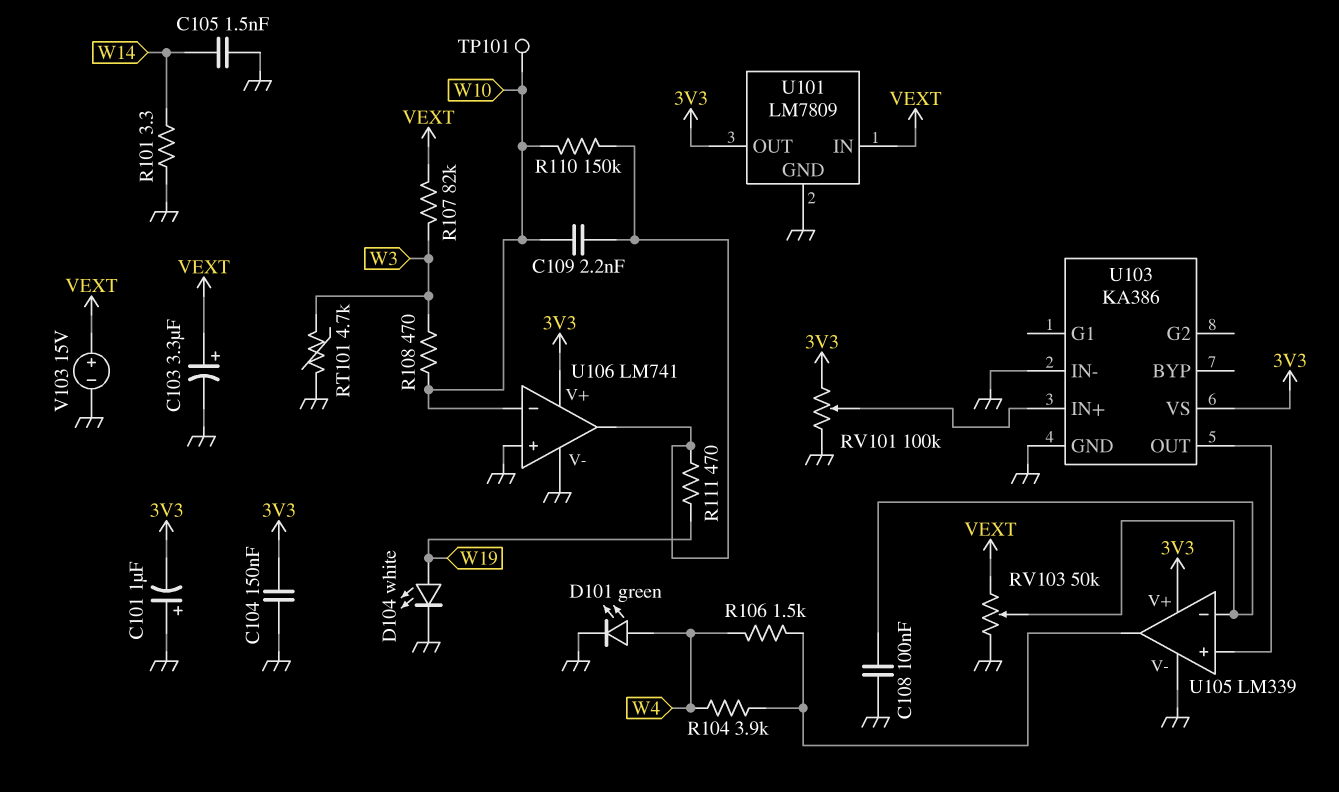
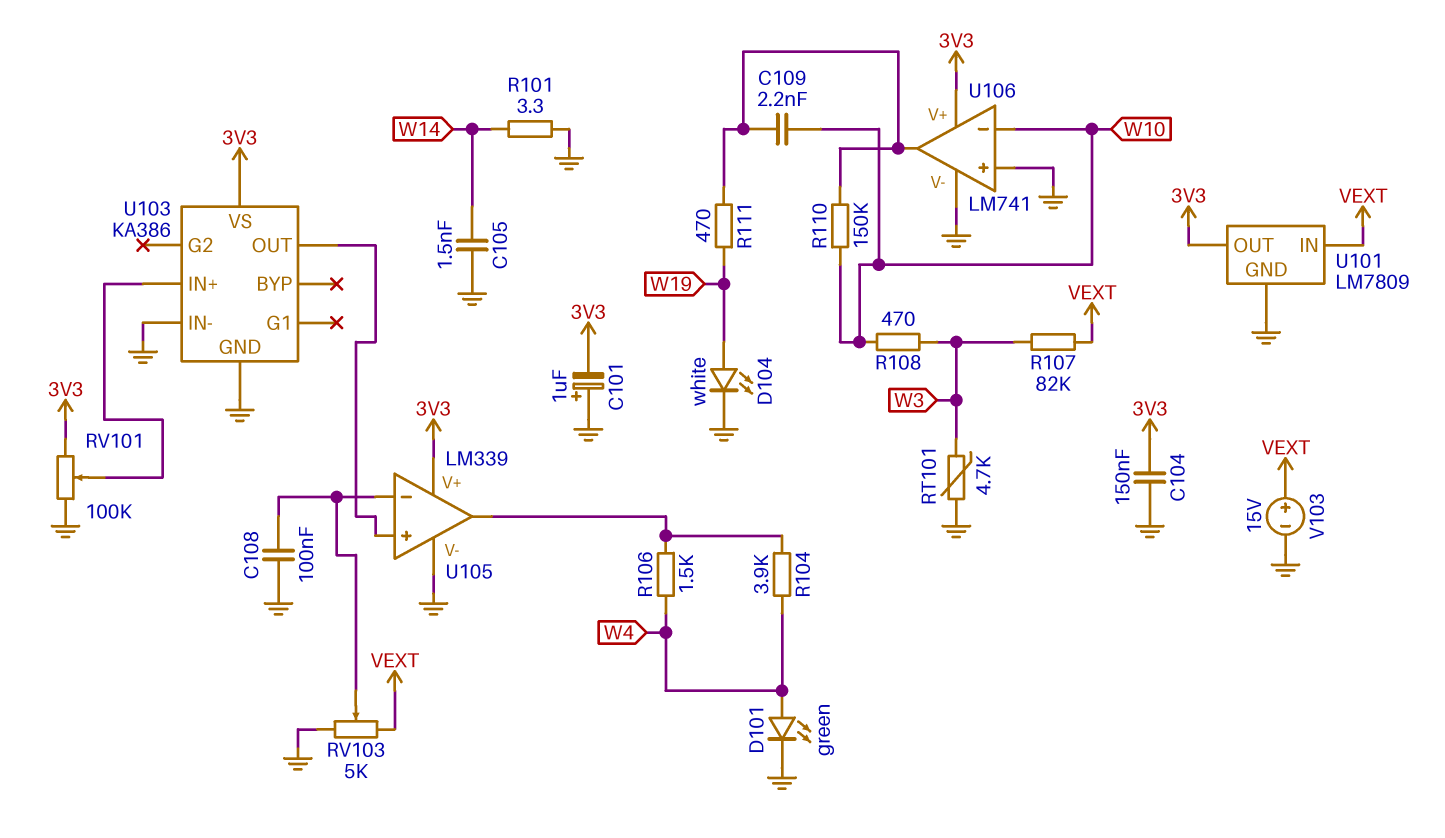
C103: 3.3uF (plus VEXT, minus GND) -> none
RV103: 50k (GND, VEXT, wiper U105/in-) -> 5k (GND, VEXT, wiper U105/in-)
TP101: test point (W10) -> none

